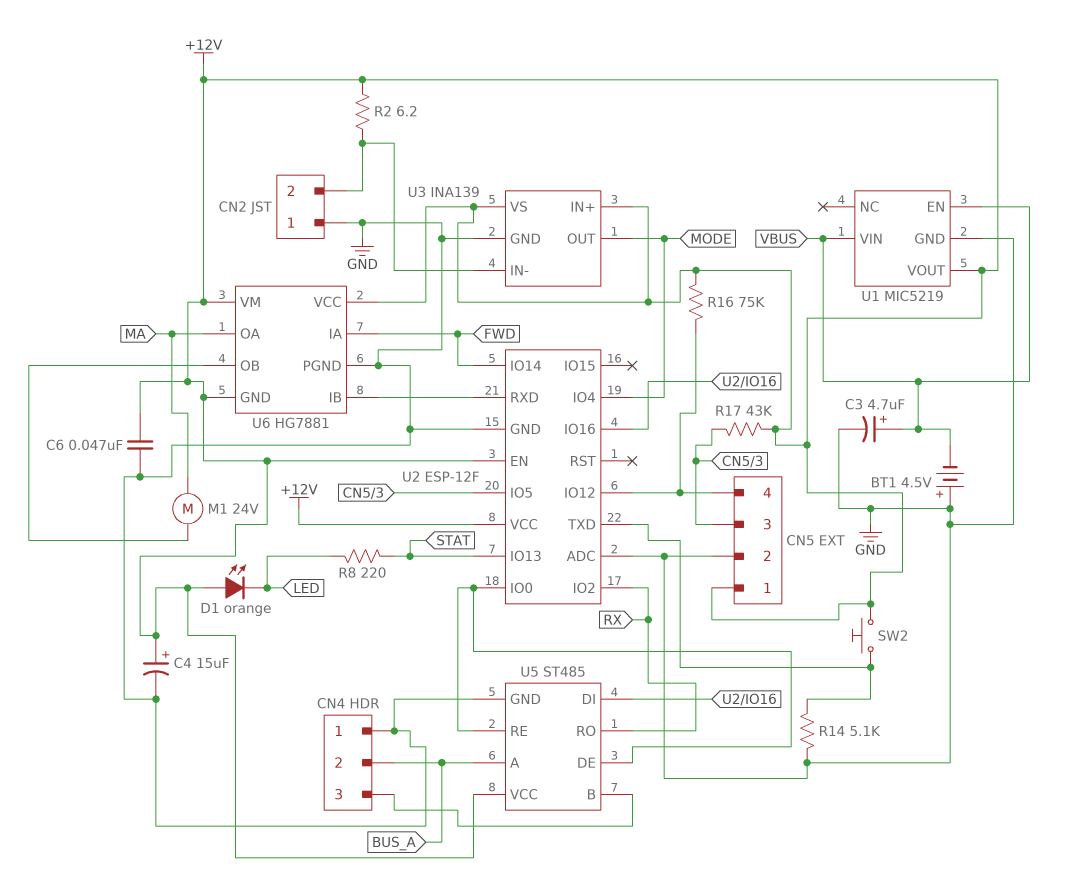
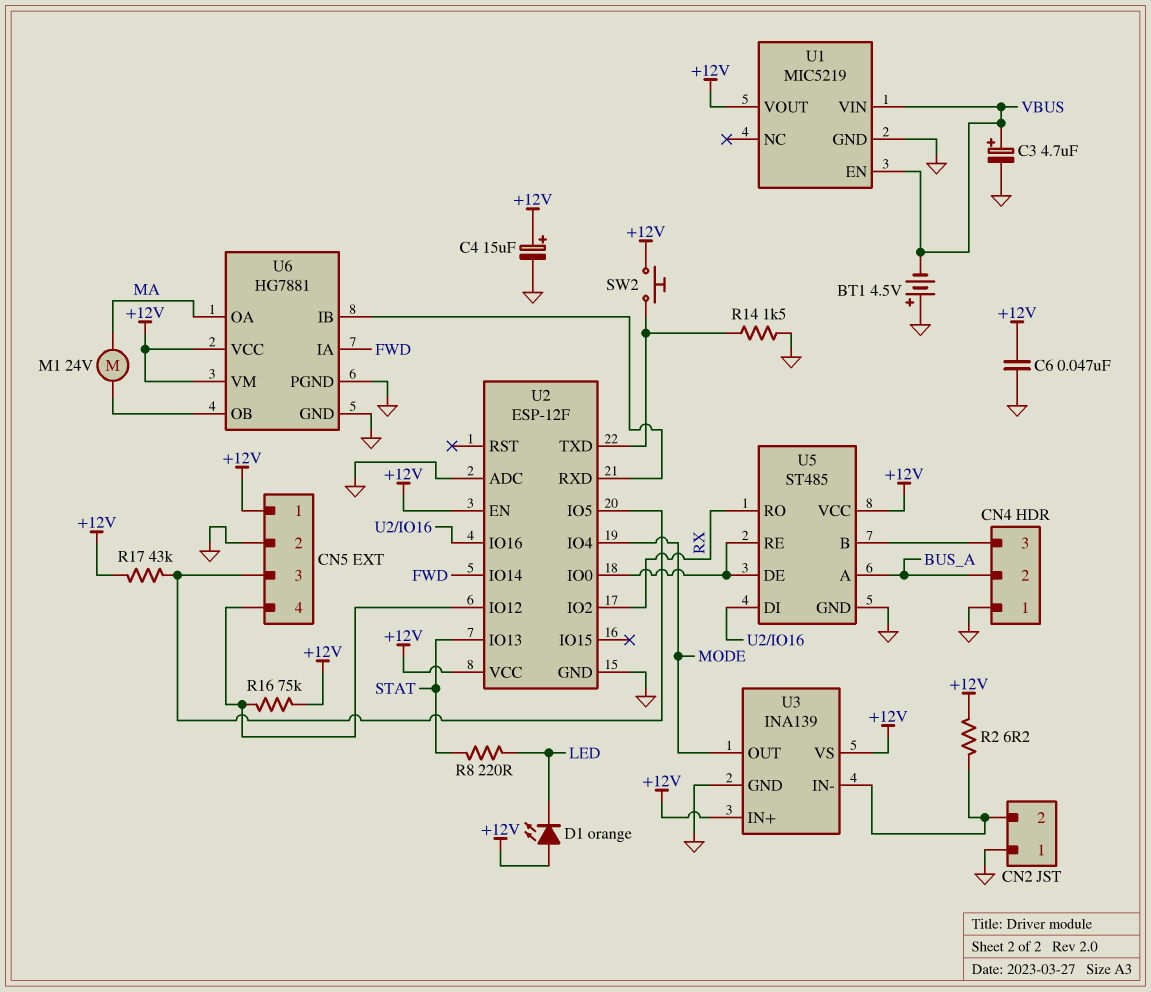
R14: 5.1k (GND, U2/TXD) -> 1.5k (GND, U2/TXD)
U6 pin GND: +12V -> GND

